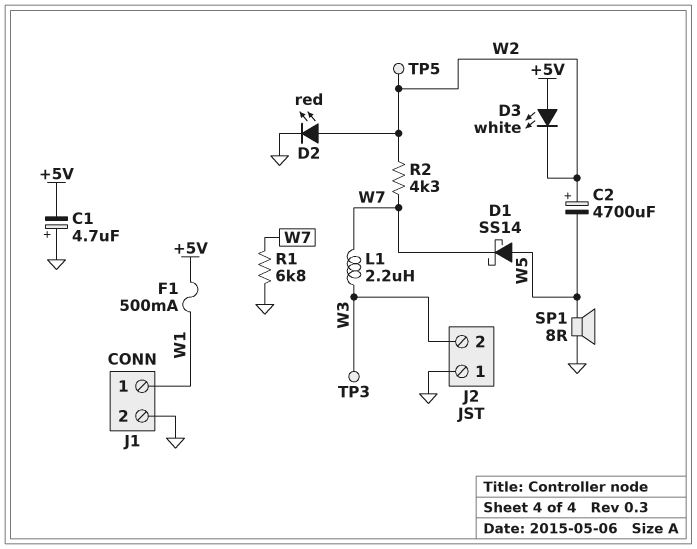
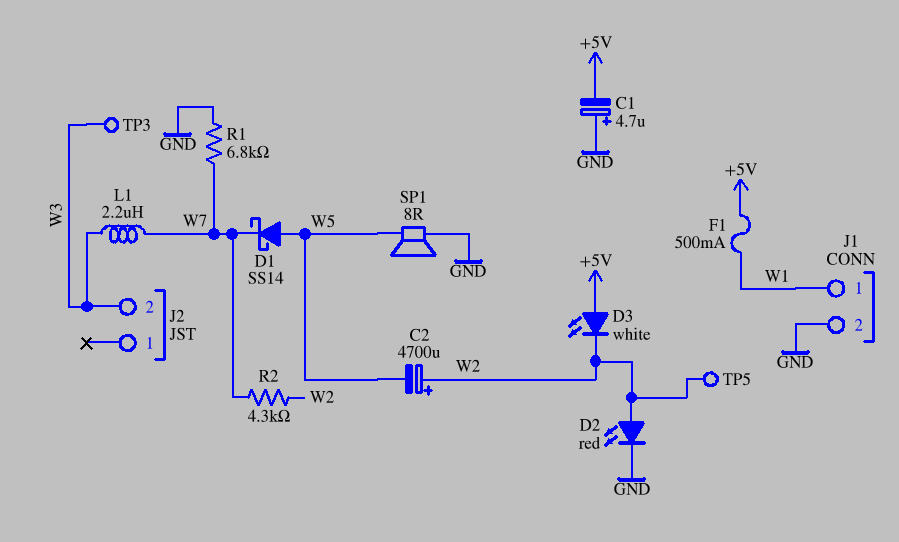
J2 pin 1: GND -> none

